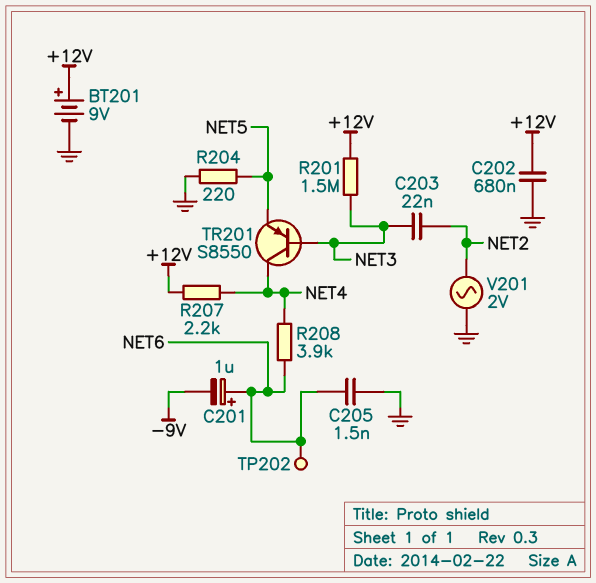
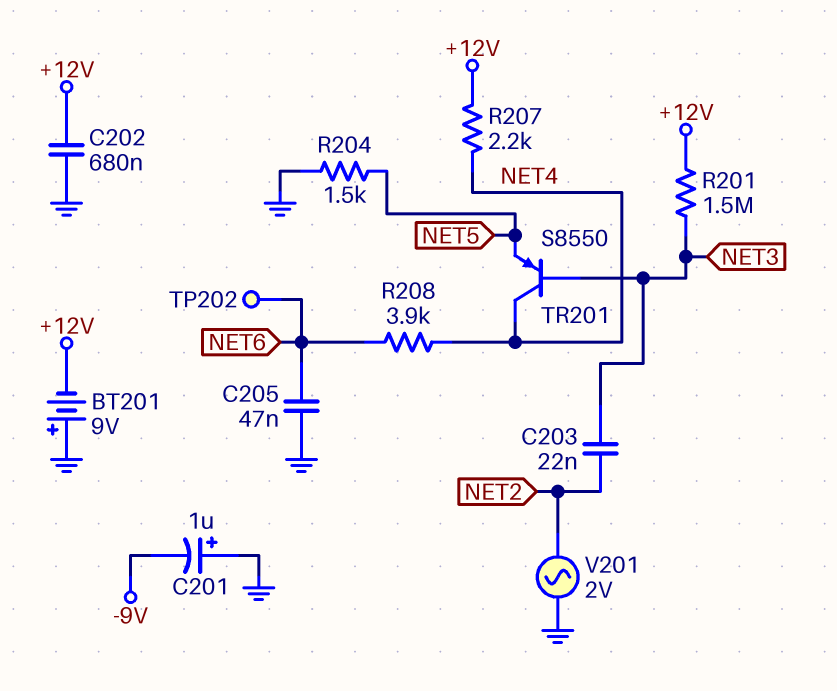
BT201: 9V (plus +12V, minus GND) -> 9V (plus GND, minus +12V)
C201: 1uF (plus NET6, minus -9V) -> 1uF (plus GND, minus -9V)
C205: 1.5nF (GND, NET6) -> 47nF (GND, NET6)
R204: 220 (GND, NET5) -> 1.5k (GND, NET5)

